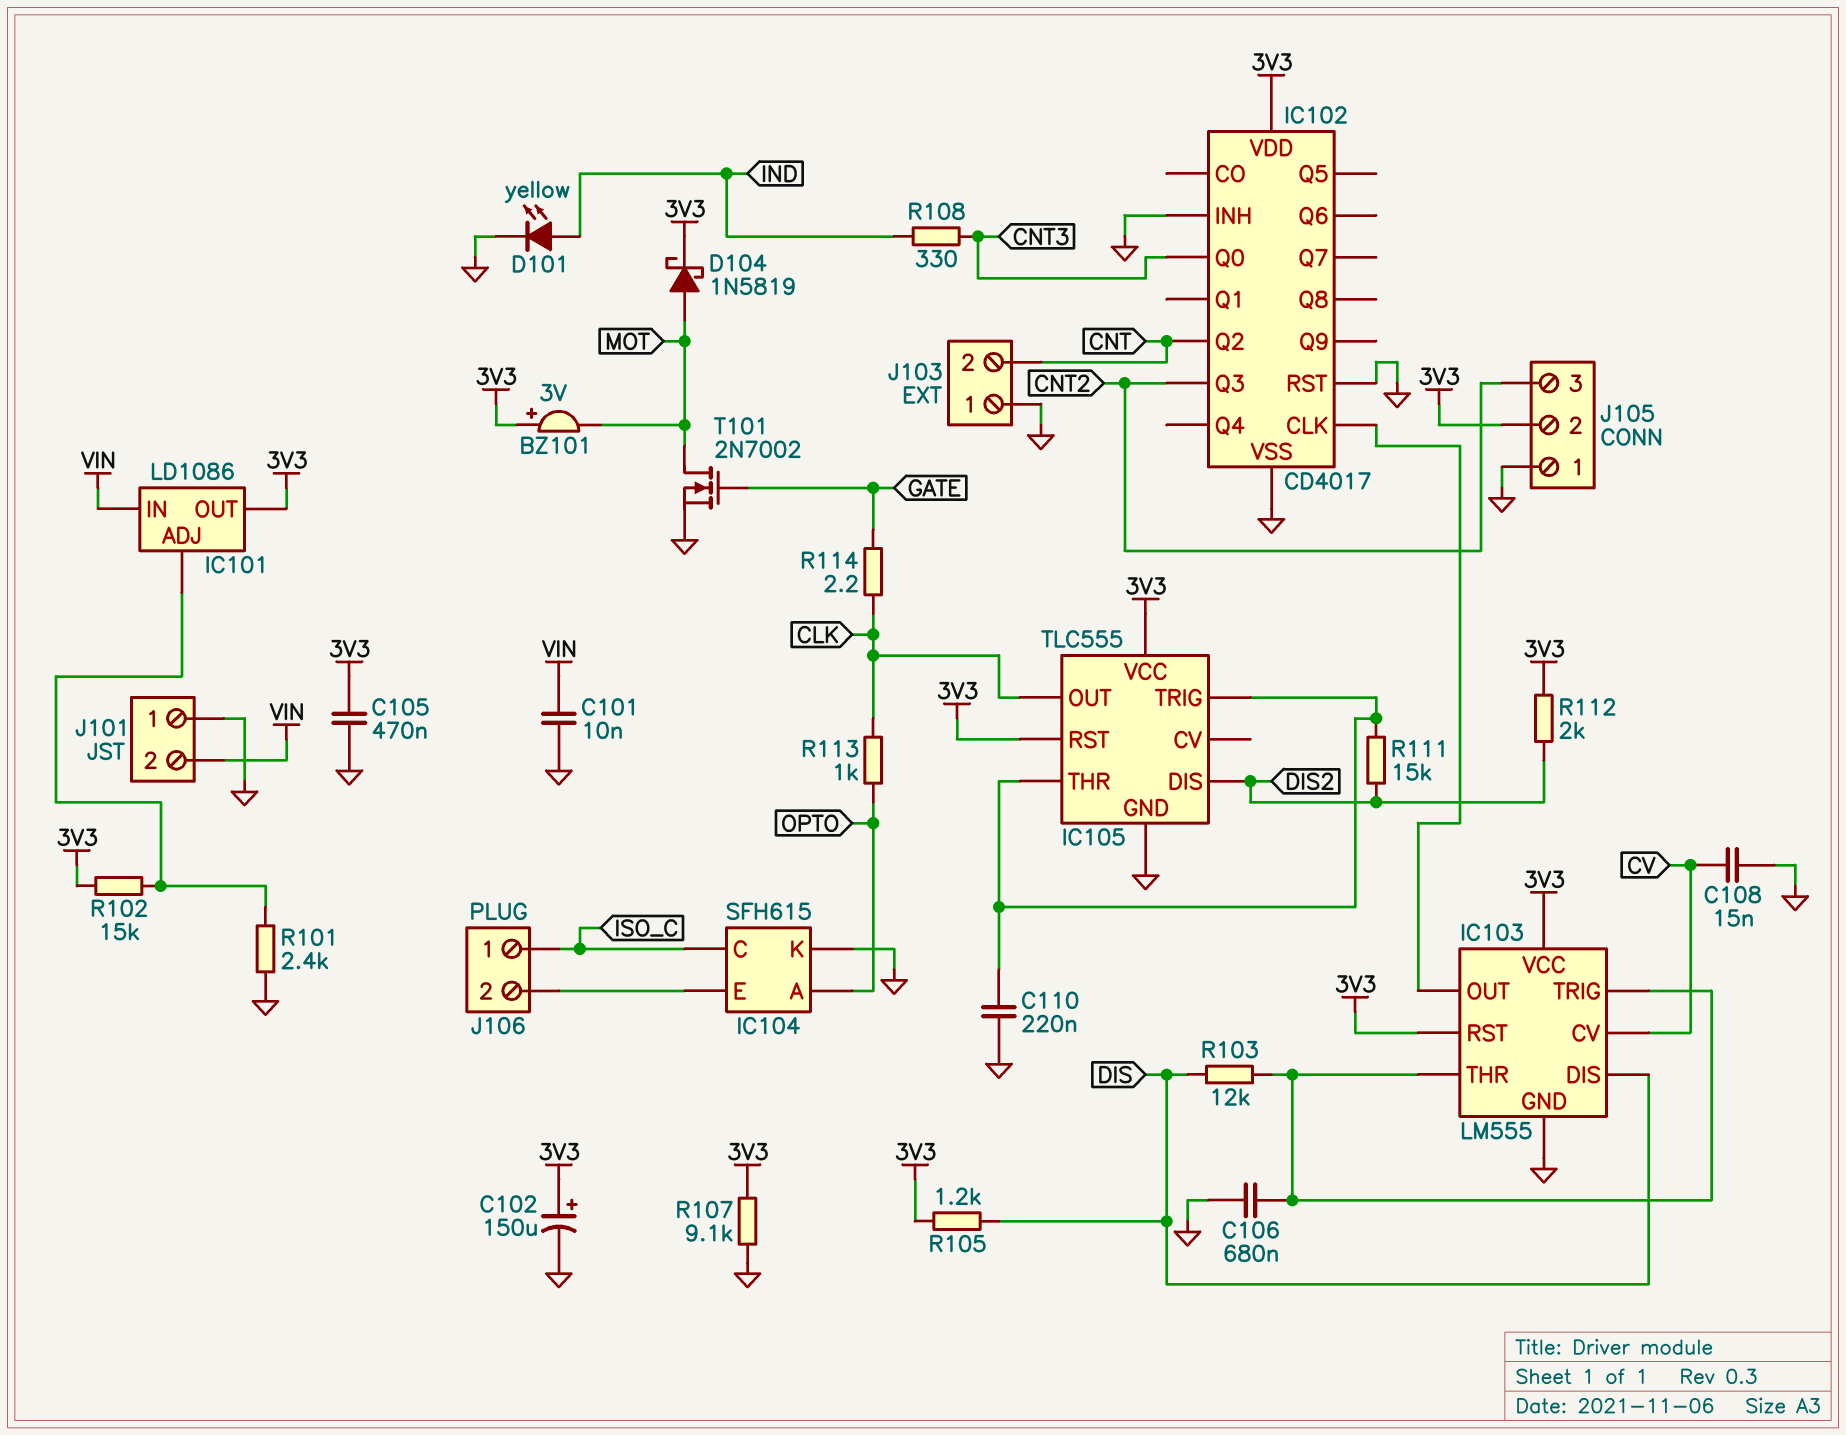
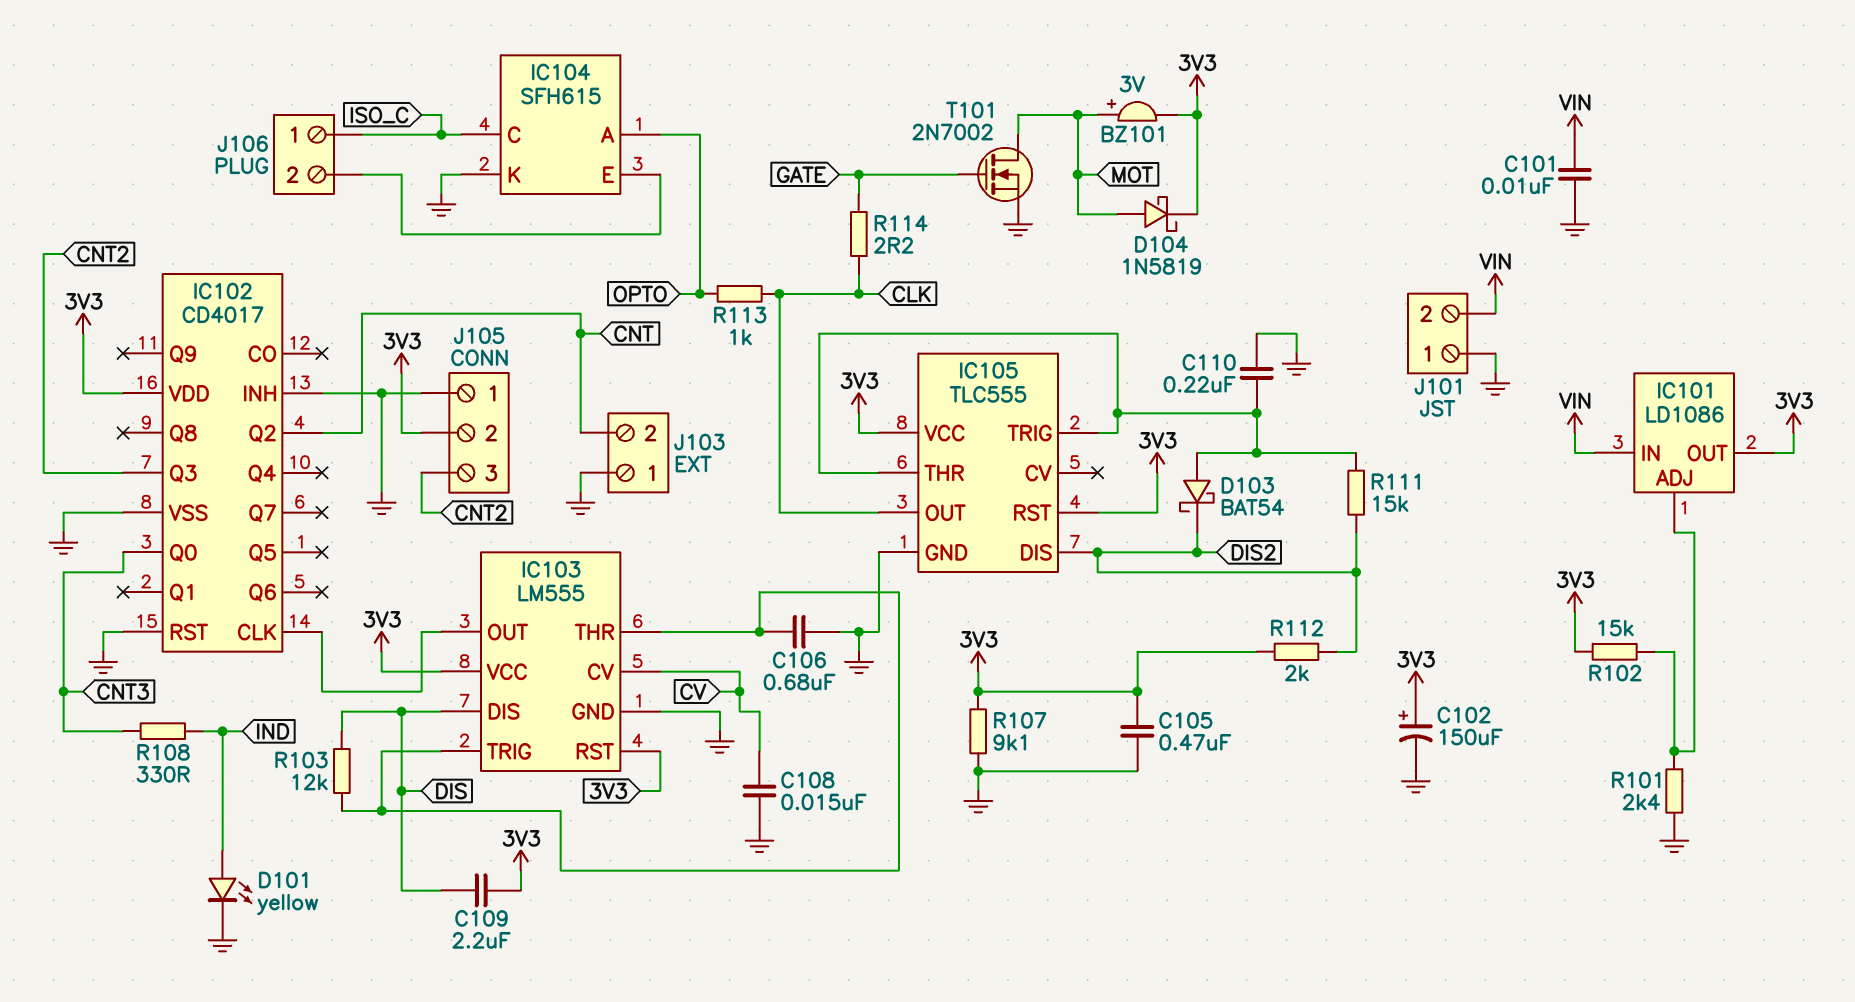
BZ101: buzzer 3V (plus 3V3, minus MOT) -> buzzer 3V (plus MOT, minus 3V3)
C109: none -> 2.2uF (3V3, DIS)
D103: none -> schottky BAT54 (A IC105/THR, K DIS2)
R105: 1.2k (3V3, DIS) -> none

